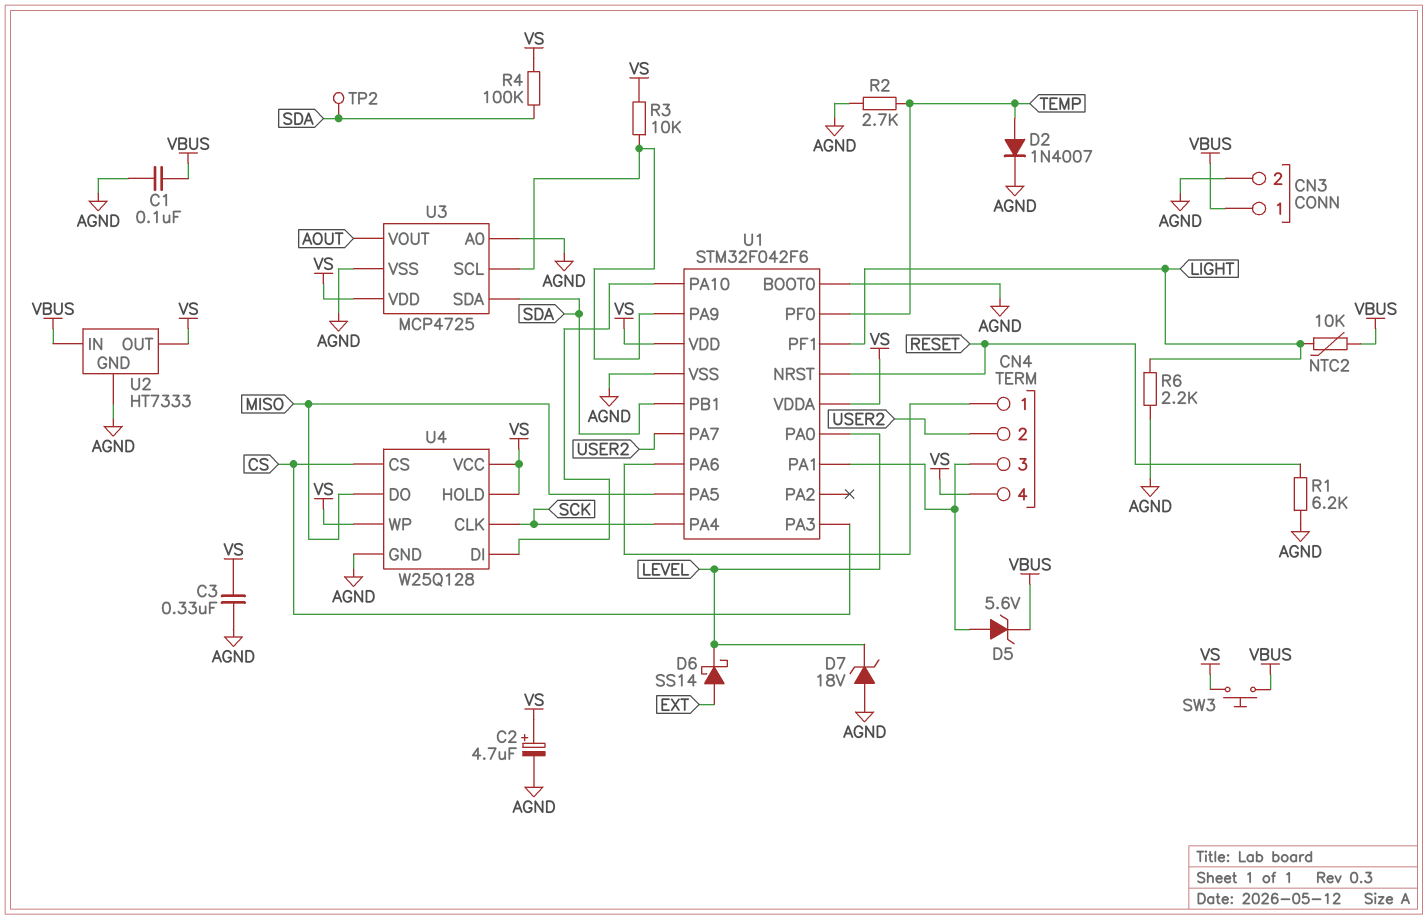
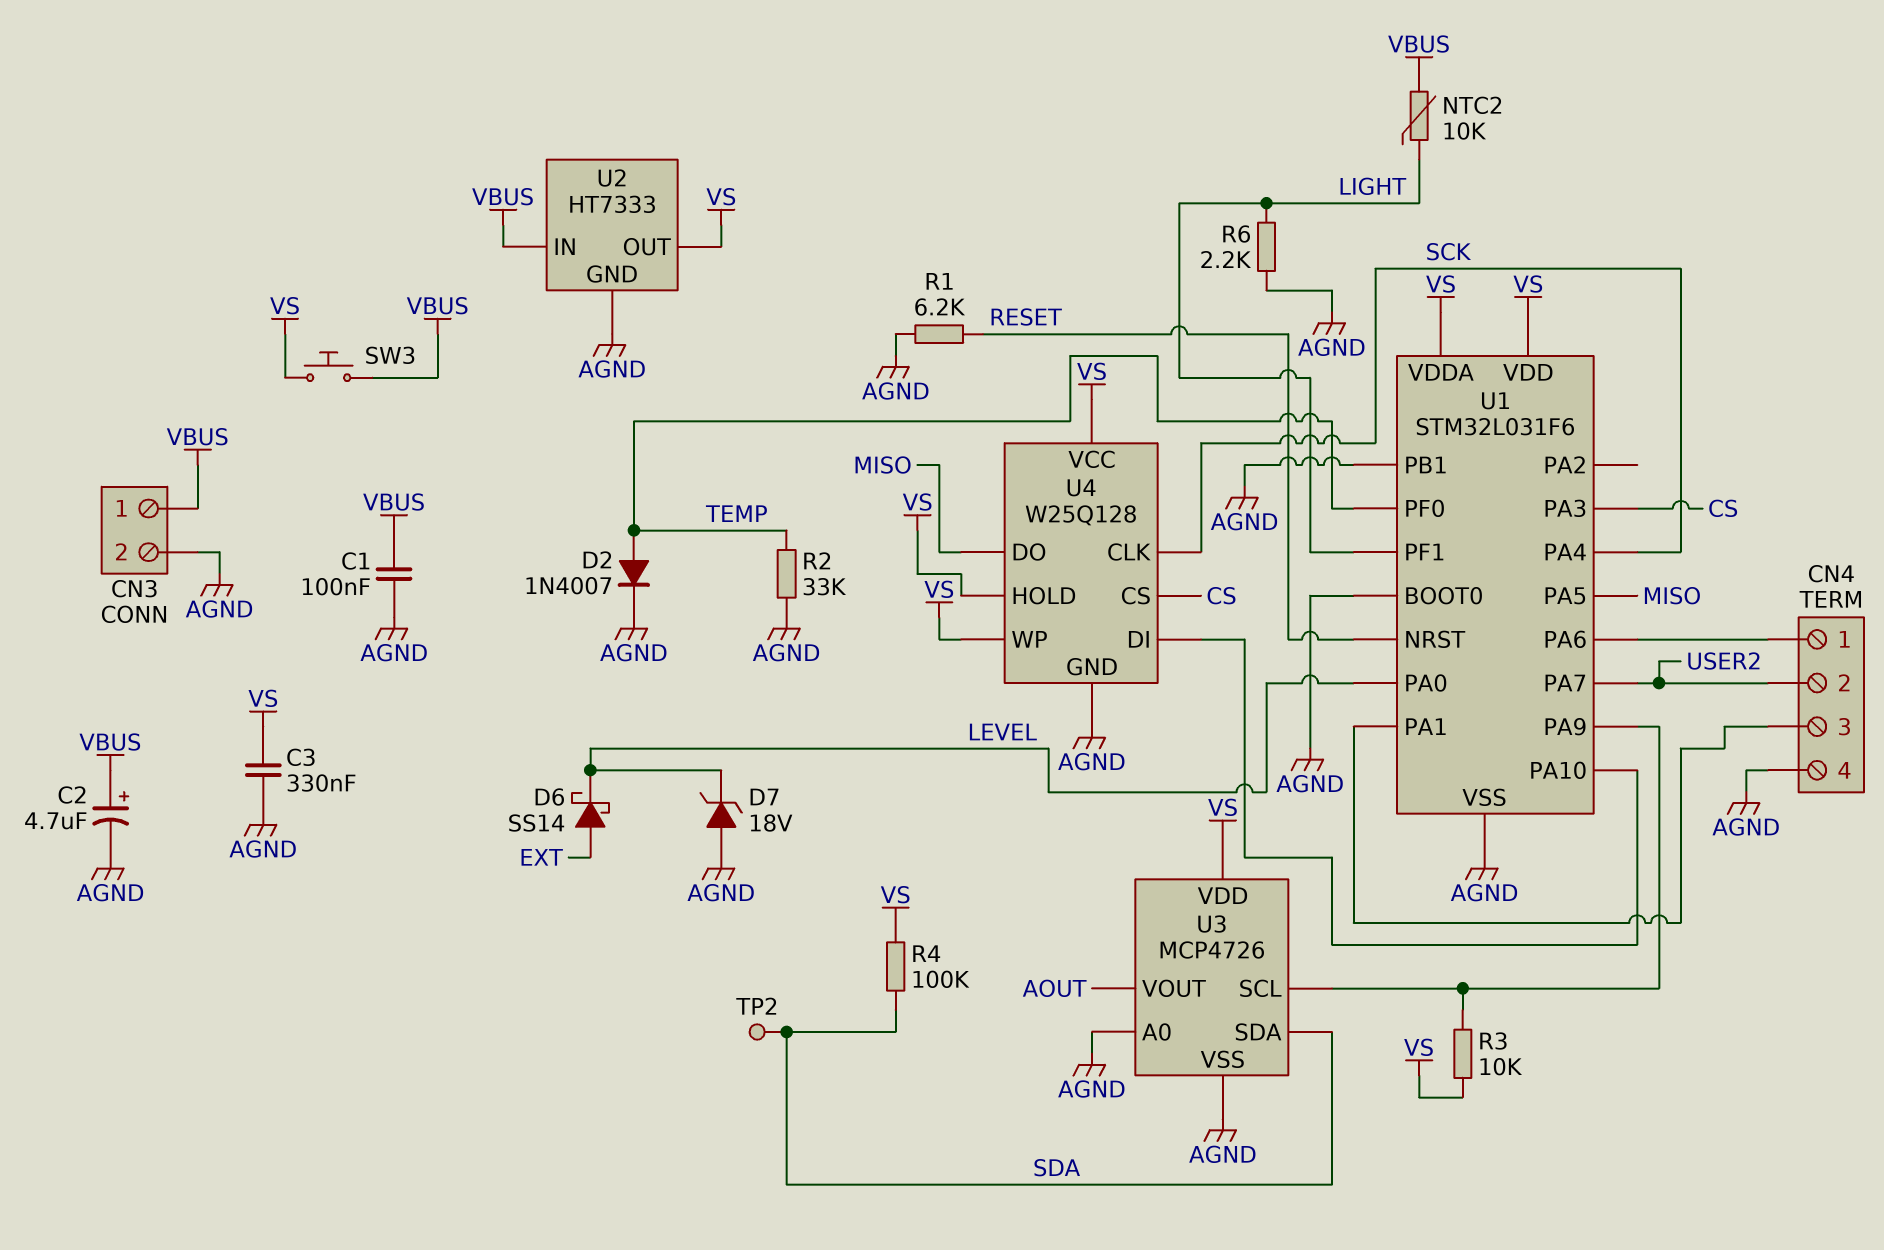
C2: 4.7uF (plus VS, minus AGND) -> 4.7uF (plus VBUS, minus AGND)
CN4 pin 4: VS -> AGND
D5: zener 5.6V (A CN4/3, K VBUS) -> none
R2: 2.7k (AGND, TEMP) -> 33k (AGND, TEMP)
U1: STM32F042F6 -> STM32L031F6
U1 pin PB1: SDA -> AGND
U3: MCP4725 -> MCP4726

